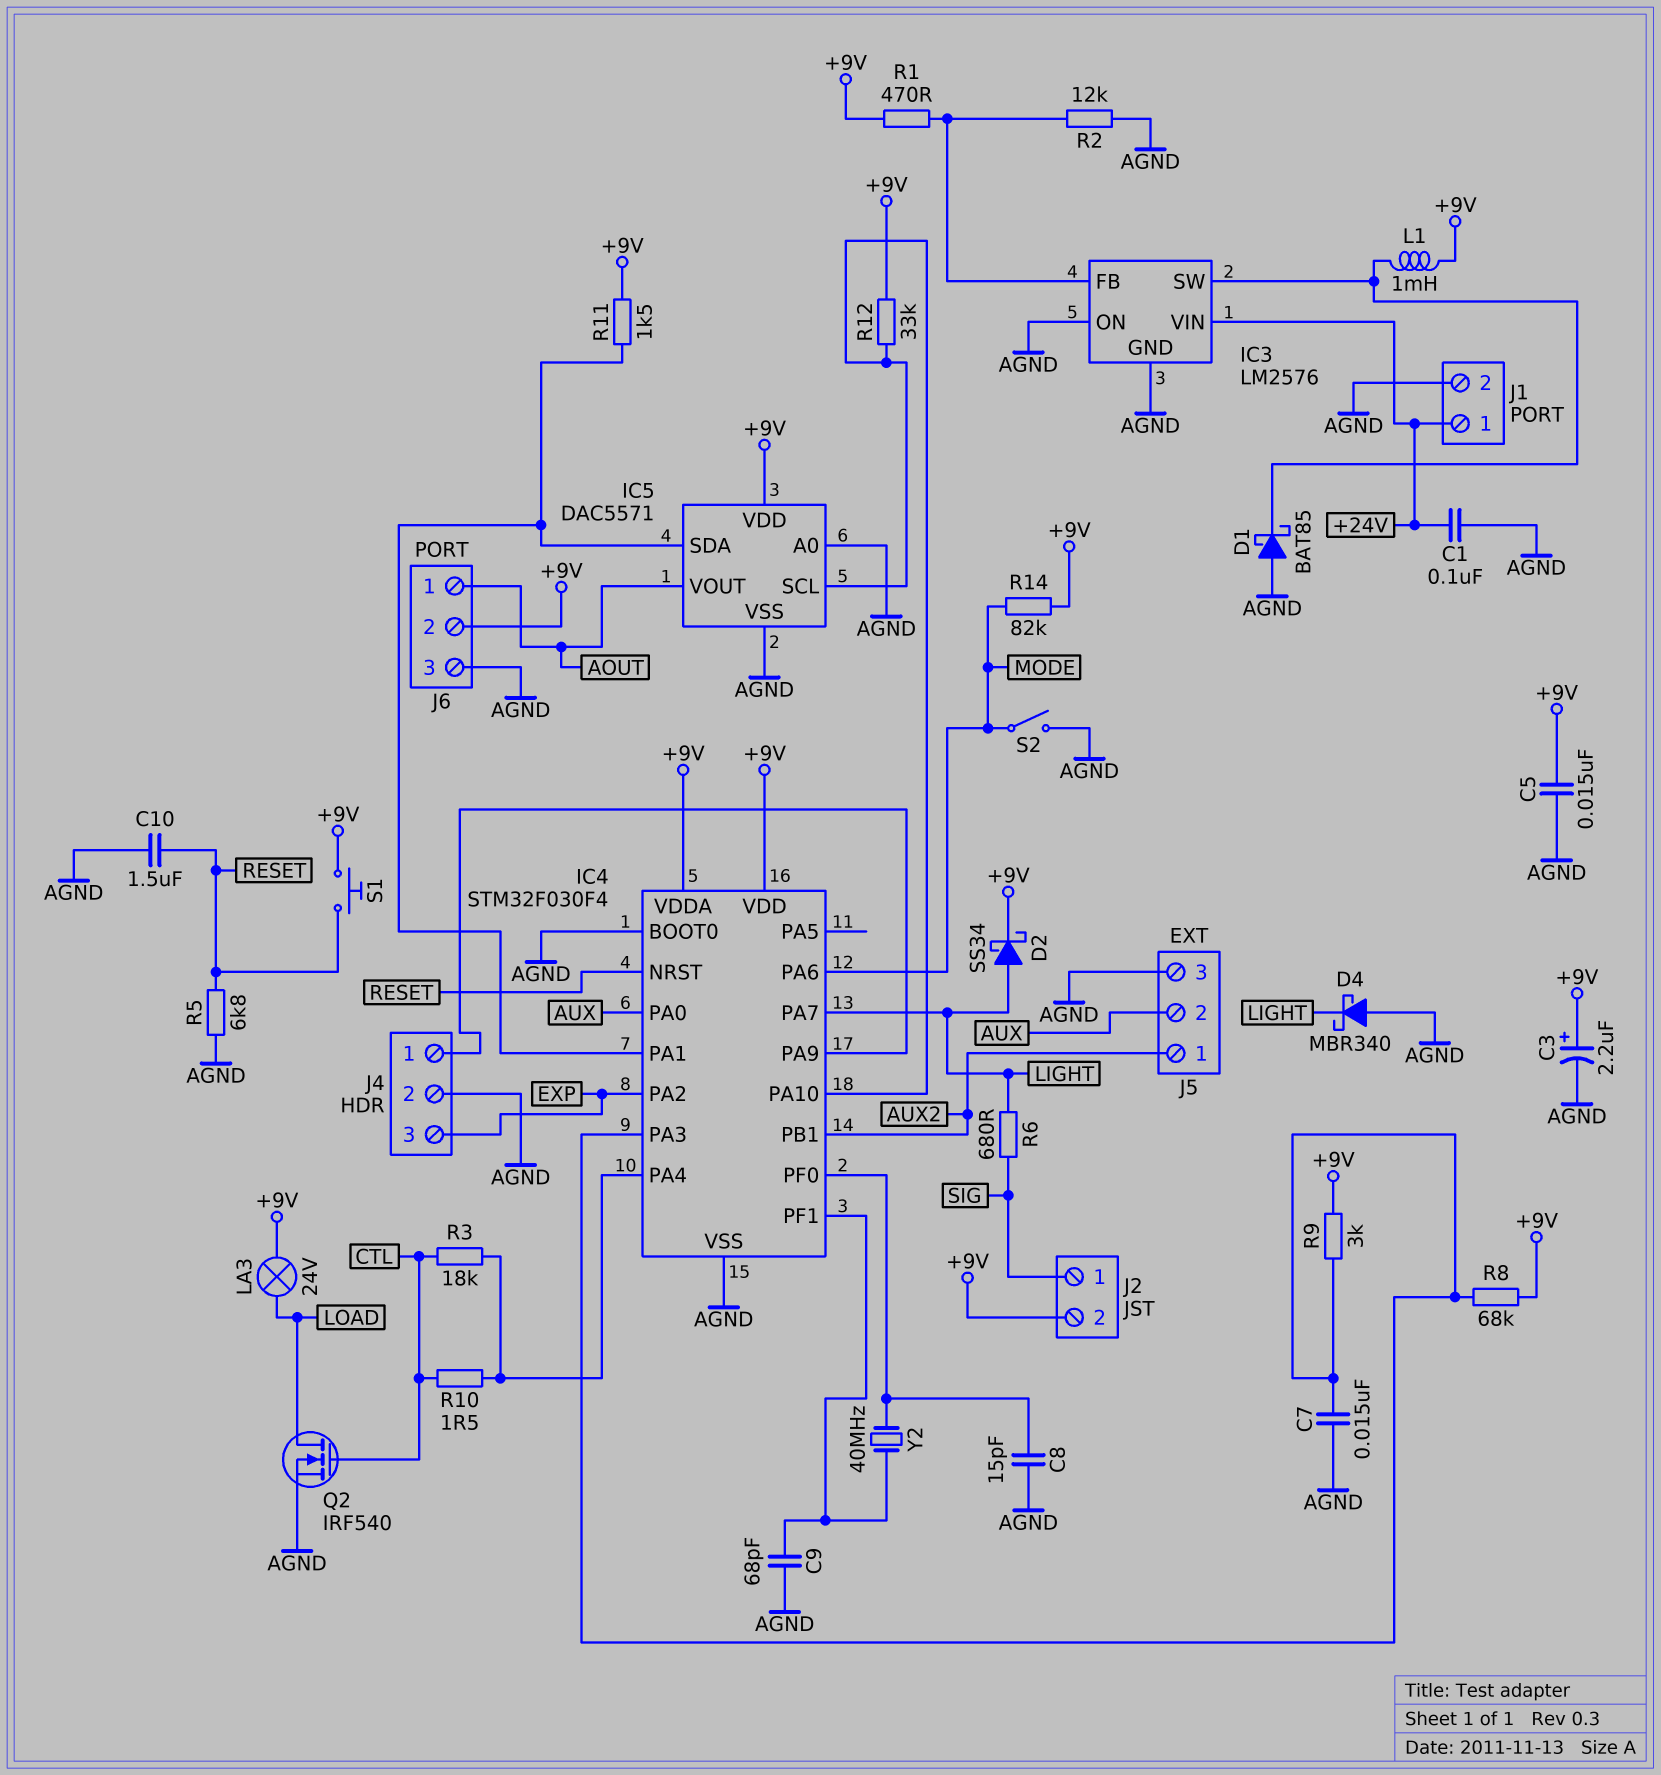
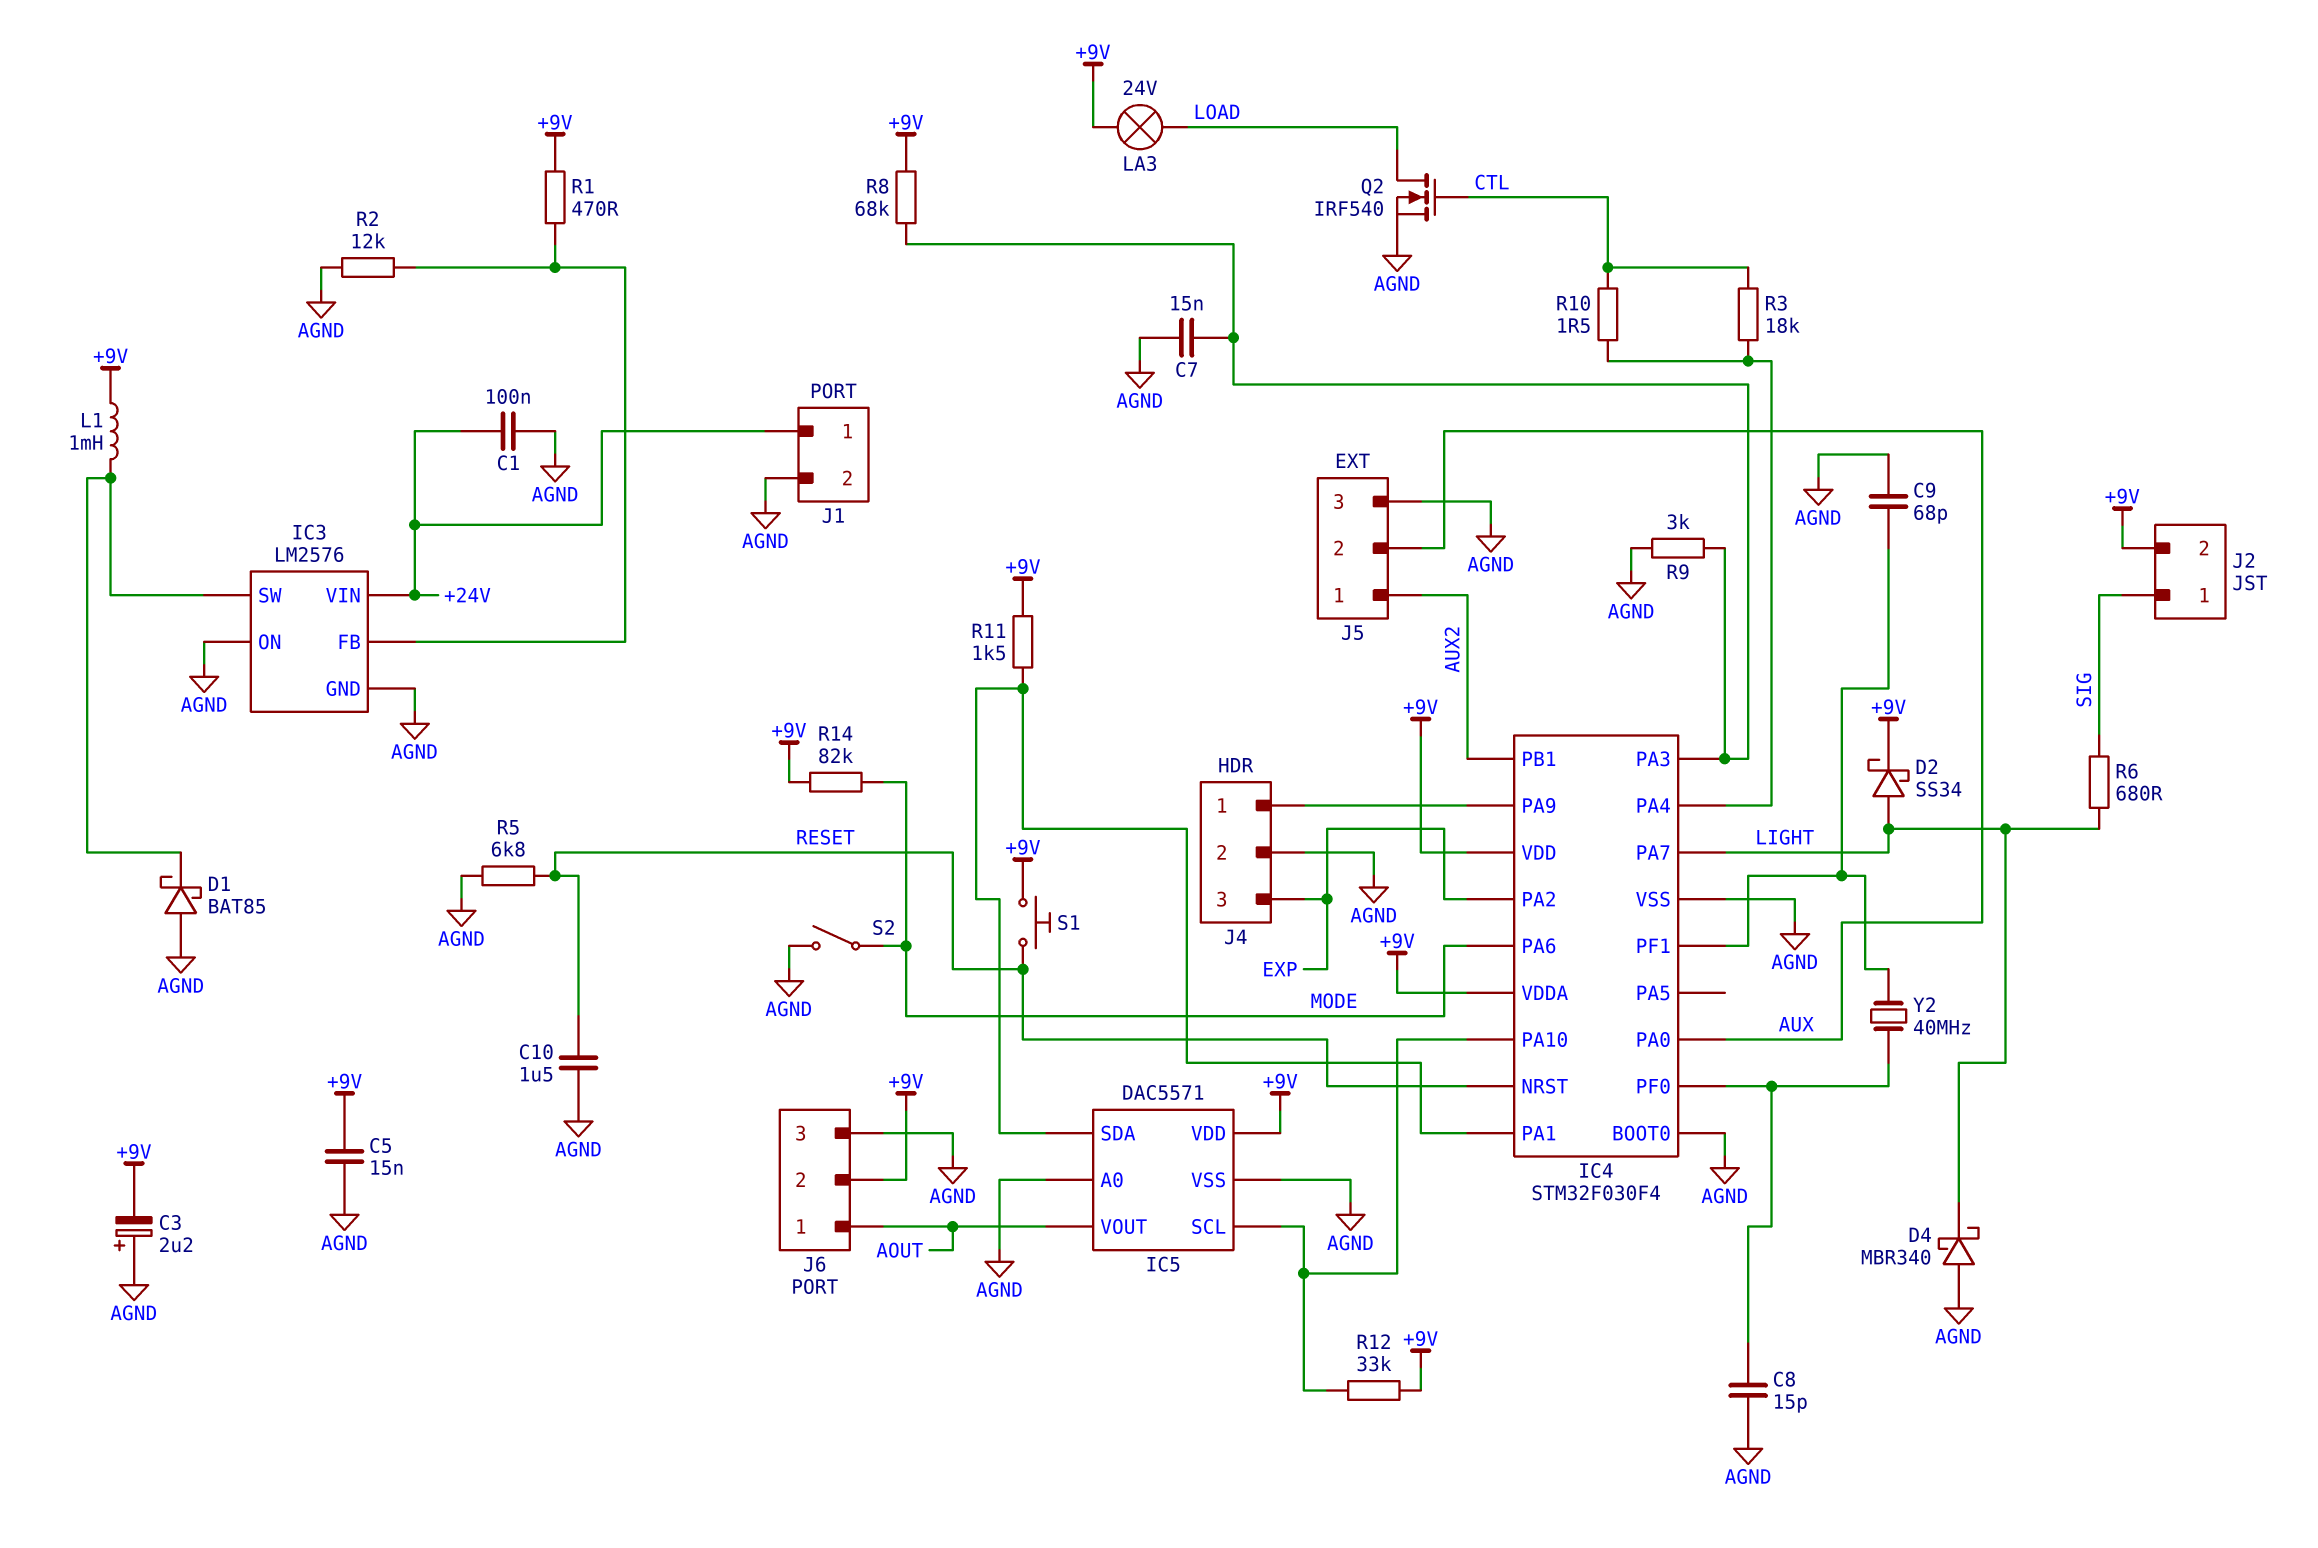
C3: 2.2uF (plus +9V, minus AGND) -> 2.2uF (plus AGND, minus +9V)
R9: 3k (+9V, IC4/PA3) -> 3k (AGND, IC4/PA3)

